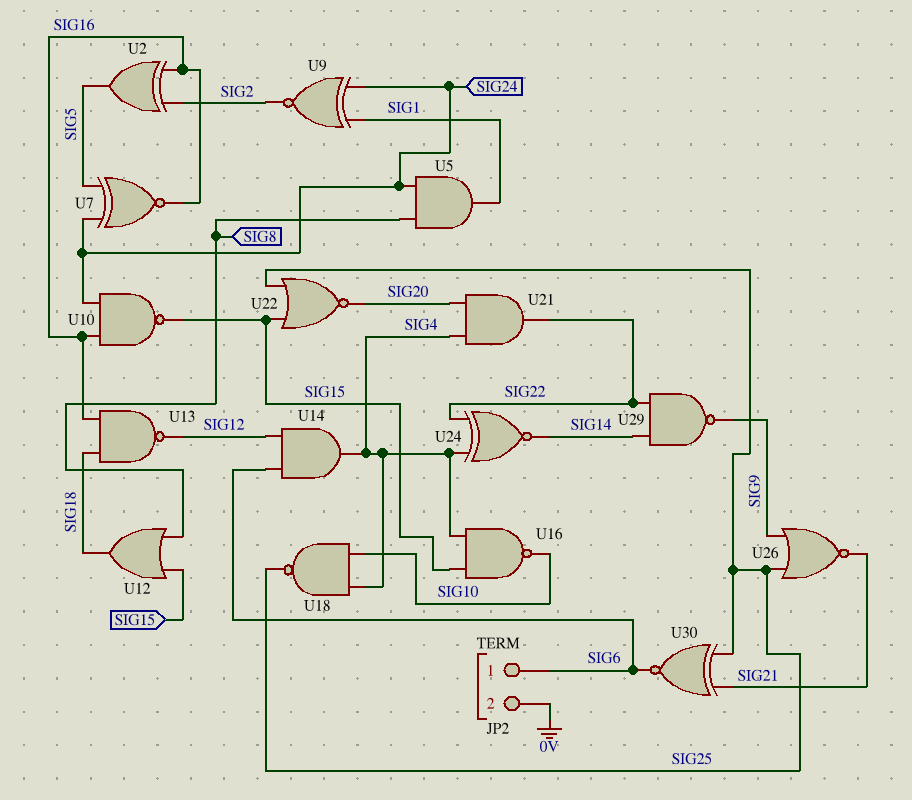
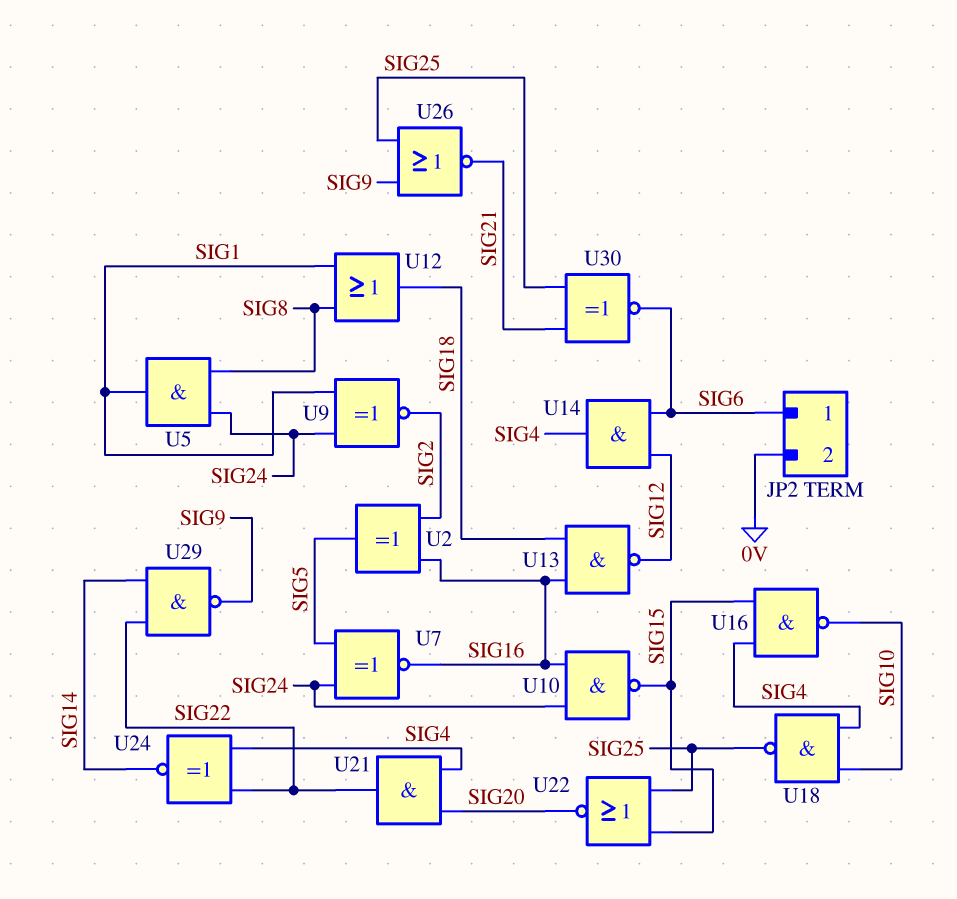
U12: OR (in SIG8, in SIG15, out SIG18) -> OR (in SIG1, in SIG8, out SIG18)

